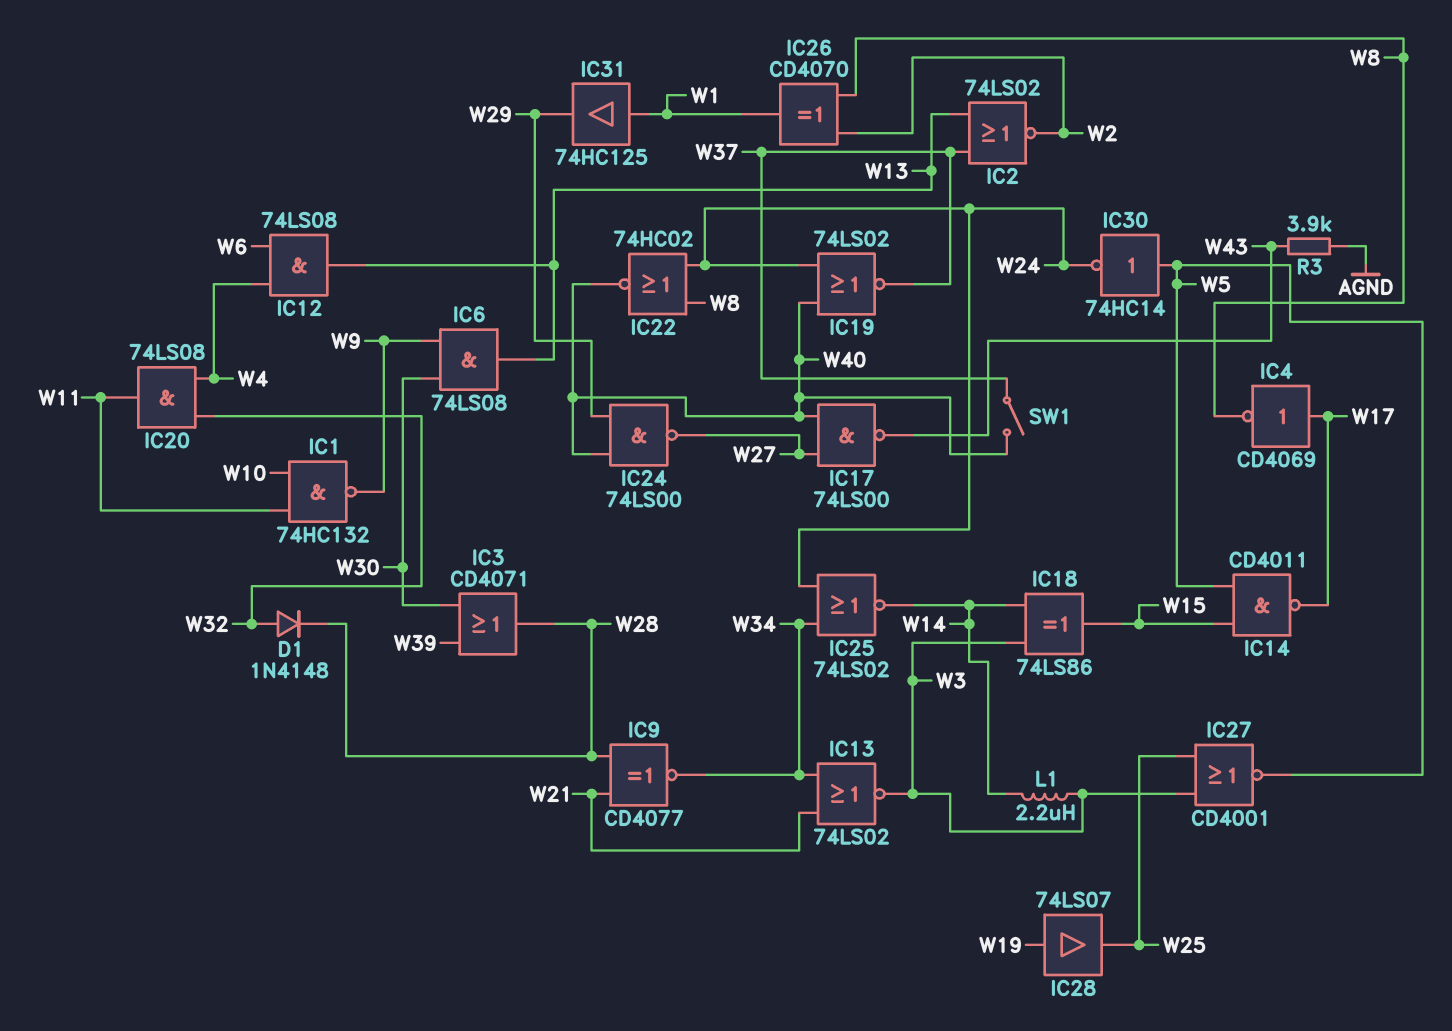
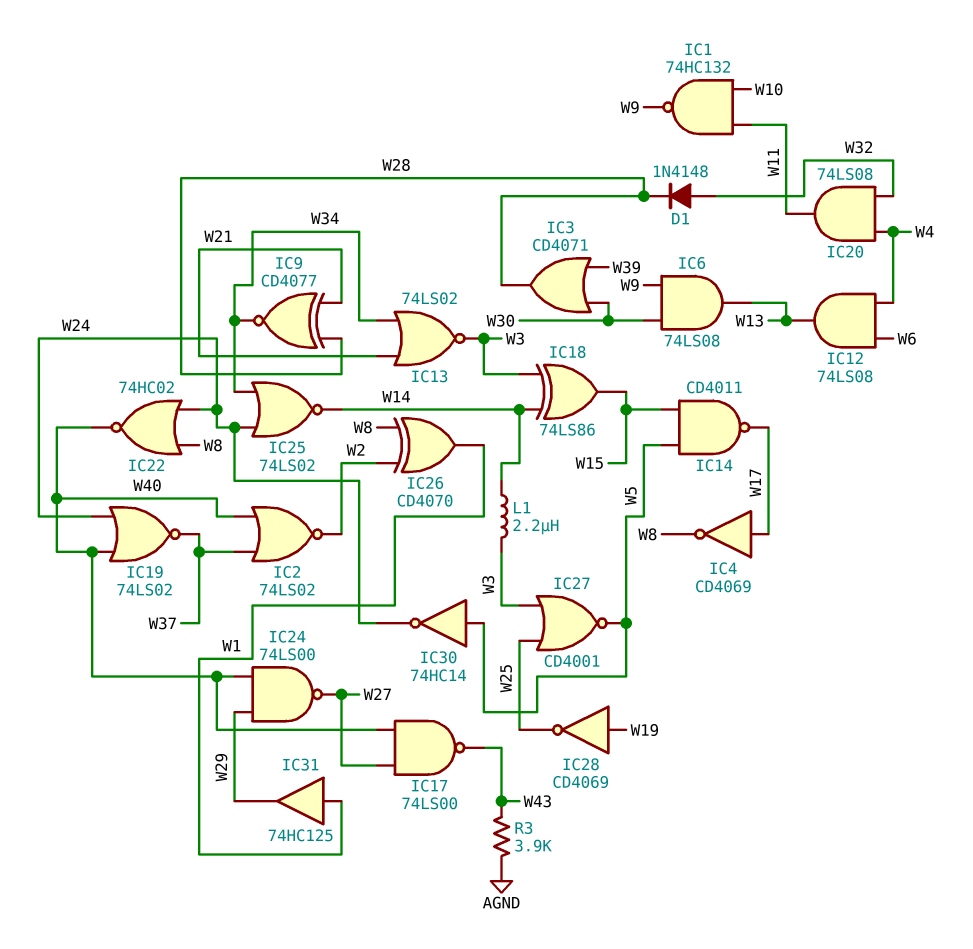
IC2: NOR 74LS02 (in W13, in W37, out W2) -> NOR 74LS02 (in W37, in W40, out W2)
IC28: buffer 74LS07 (in W19, out W25) -> NOT CD4069 (in W19, out W25)
SW1: switch (W37, W40) -> none

